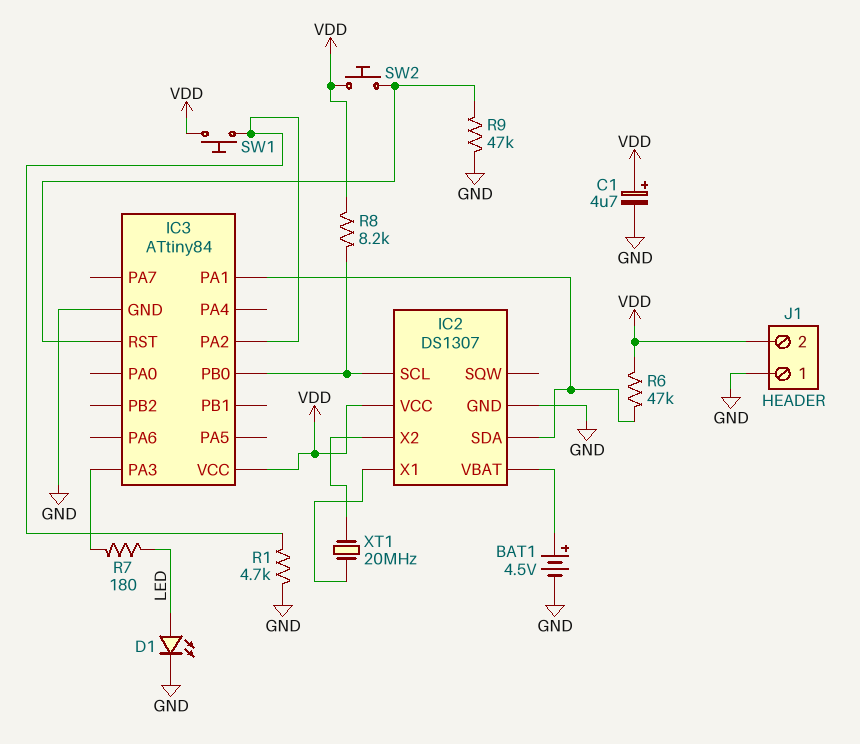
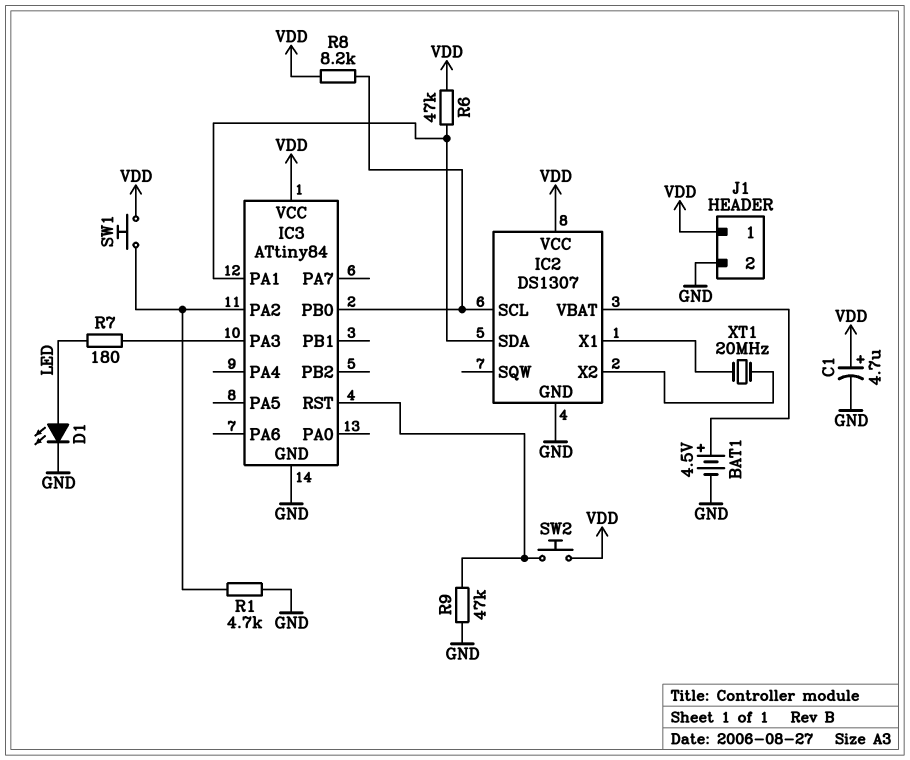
J1 pin 1: GND -> VDD
J1 pin 2: VDD -> GND

